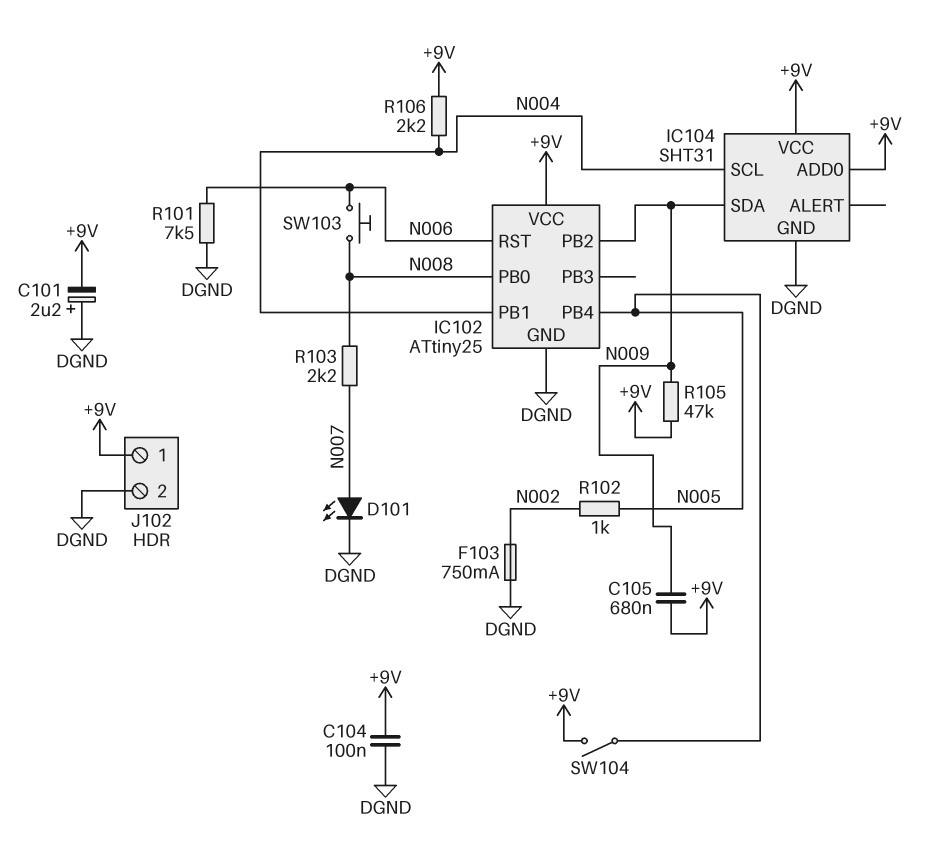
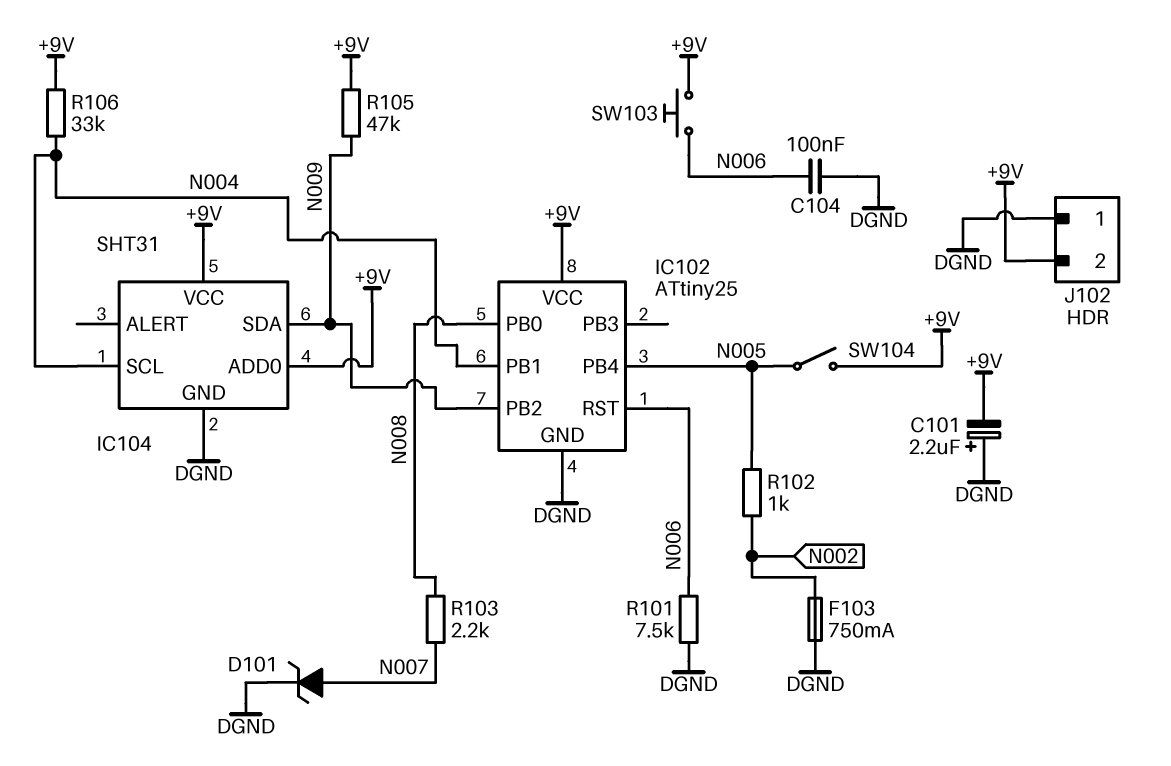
C104: 100nF (+9V, DGND) -> 100nF (DGND, N006)
C105: 680nF (+9V, N009) -> none
D101: LED (A N007, K DGND) -> zener (A N007, K DGND)
J102 pin 1: +9V -> DGND
J102 pin 2: DGND -> +9V
R106: 2.2k (+9V, N004) -> 33k (+9V, N004)
SW103: button (N006, N008) -> button (+9V, N006)

